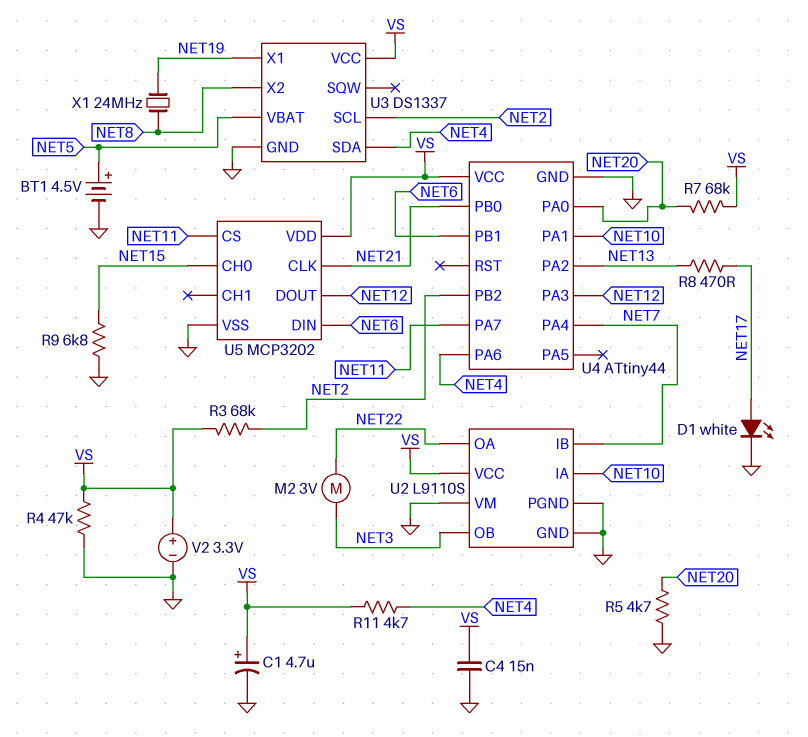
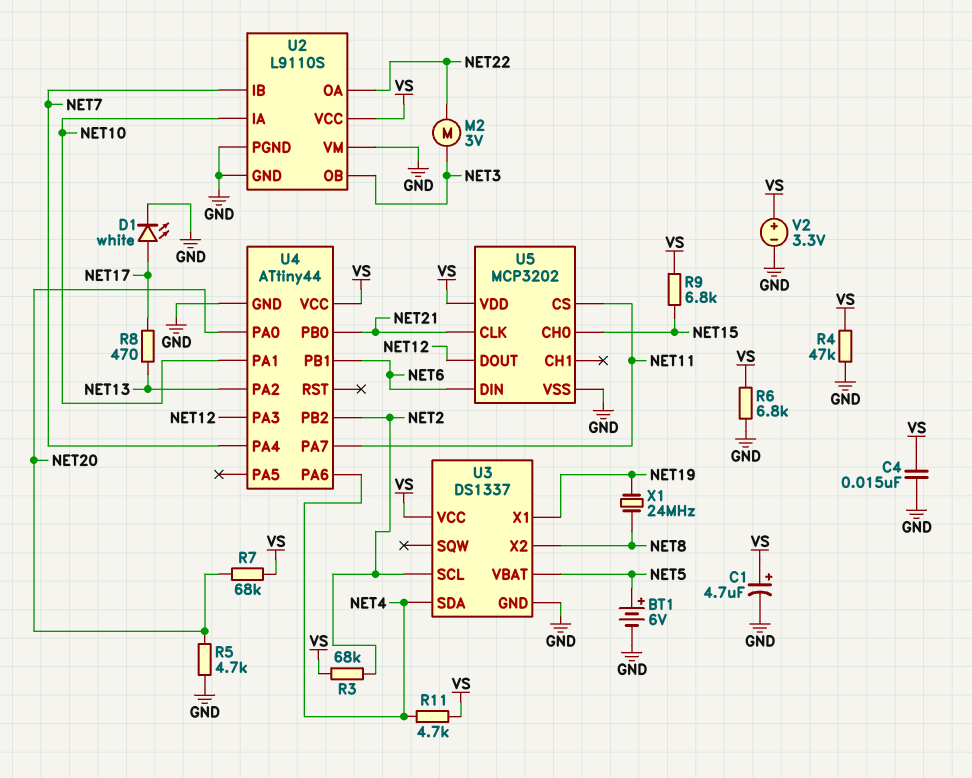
BT1: 4.5V (plus NET5, minus GND) -> 6V (plus NET5, minus GND)
R6: none -> 6.8k (GND, VS)
R9: 6.8k (GND, NET15) -> 6.8k (NET15, VS)

